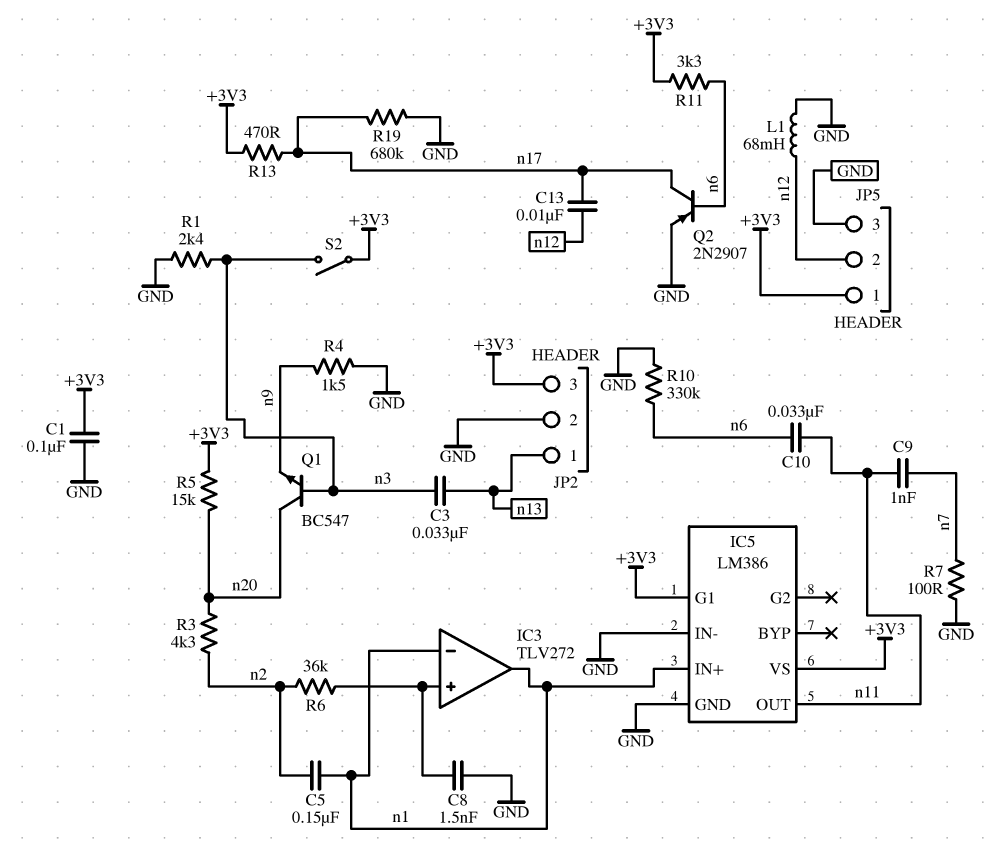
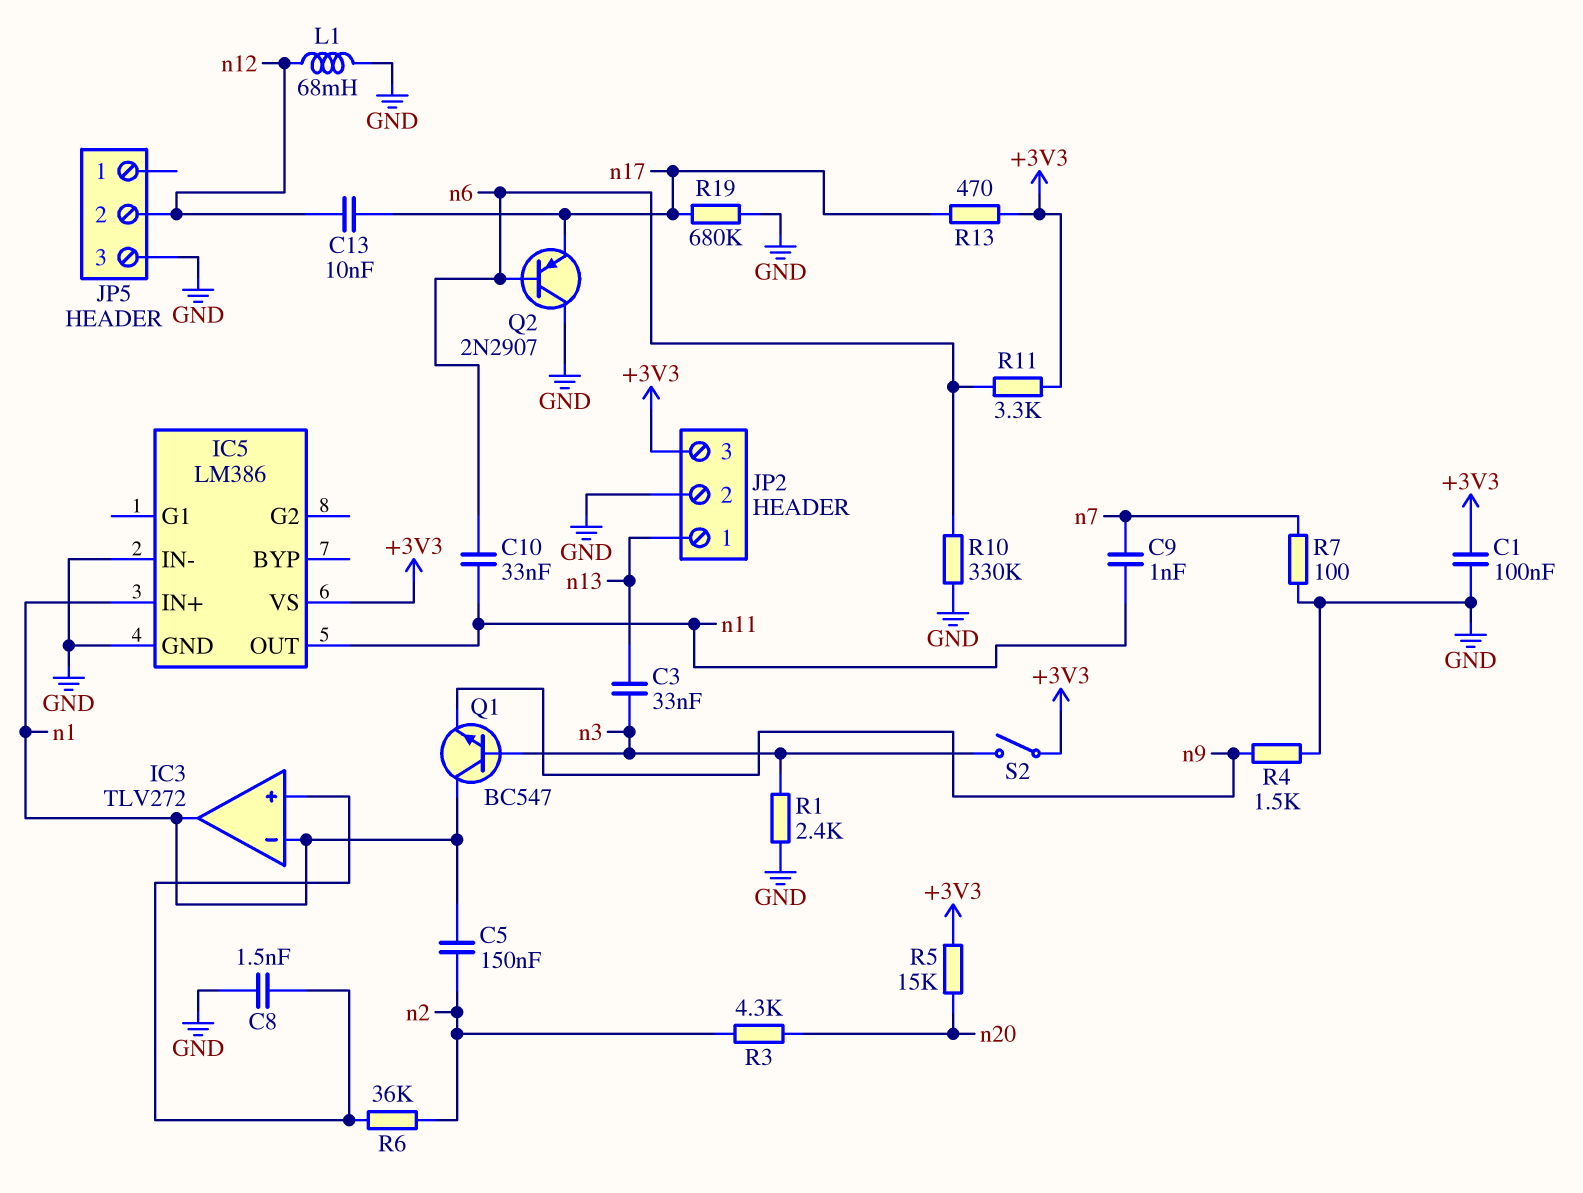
IC5 pin G1: +3V3 -> none
JP5 pin 1: +3V3 -> none
Q1: NPN BC547 (B n3, C n20, E n9) -> NPN BC547 (B n3, C n1, E n9)
Q2: PNP 2N2907 (B n6, C n17, E GND) -> PNP 2N2907 (B n6, C GND, E n17)

